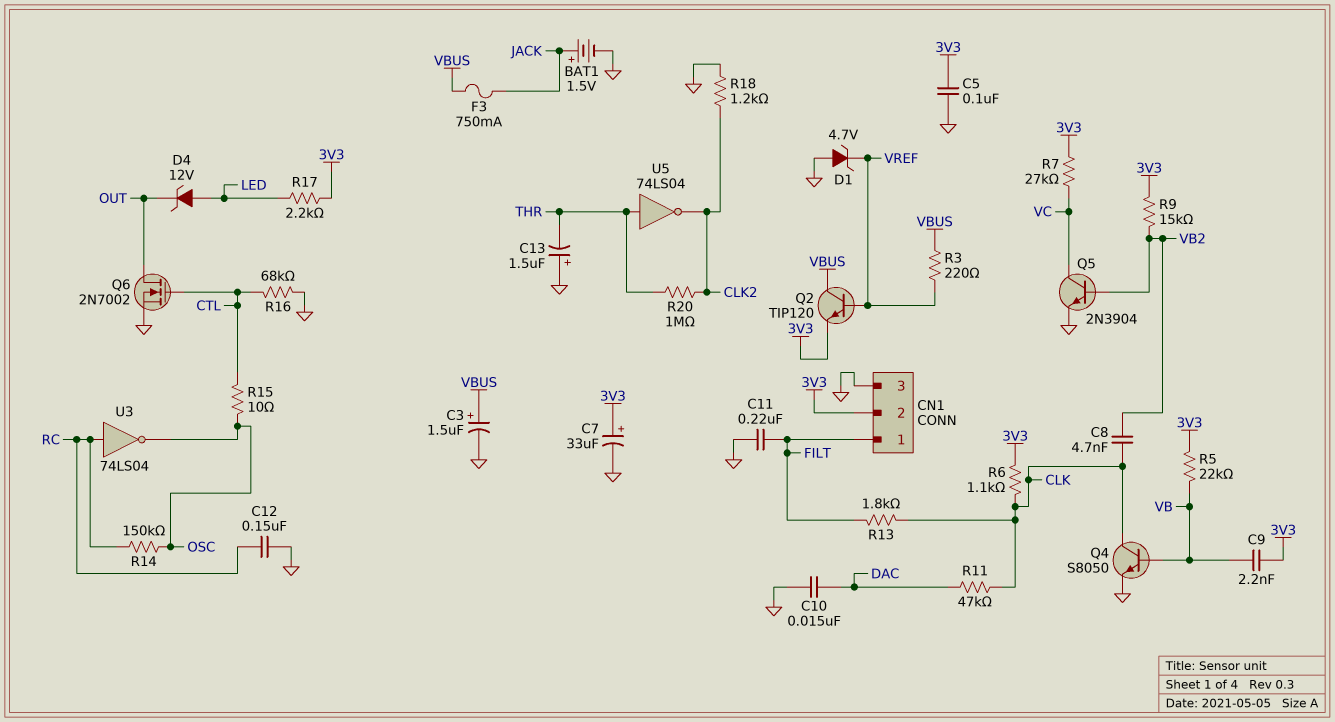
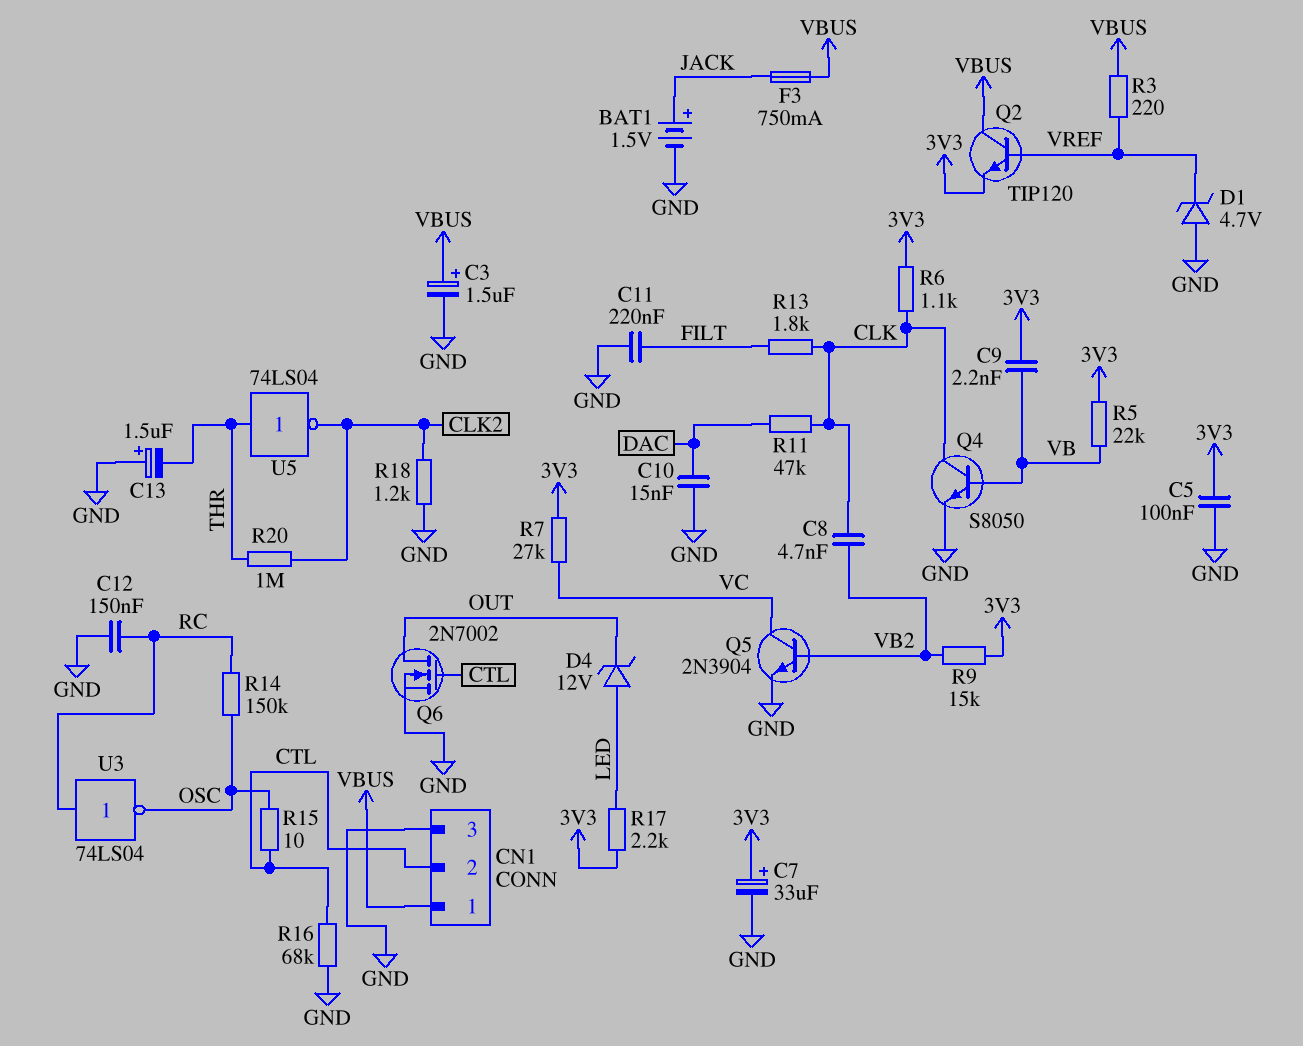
CN1 pin 1: FILT -> VBUS
CN1 pin 2: 3V3 -> CTL

